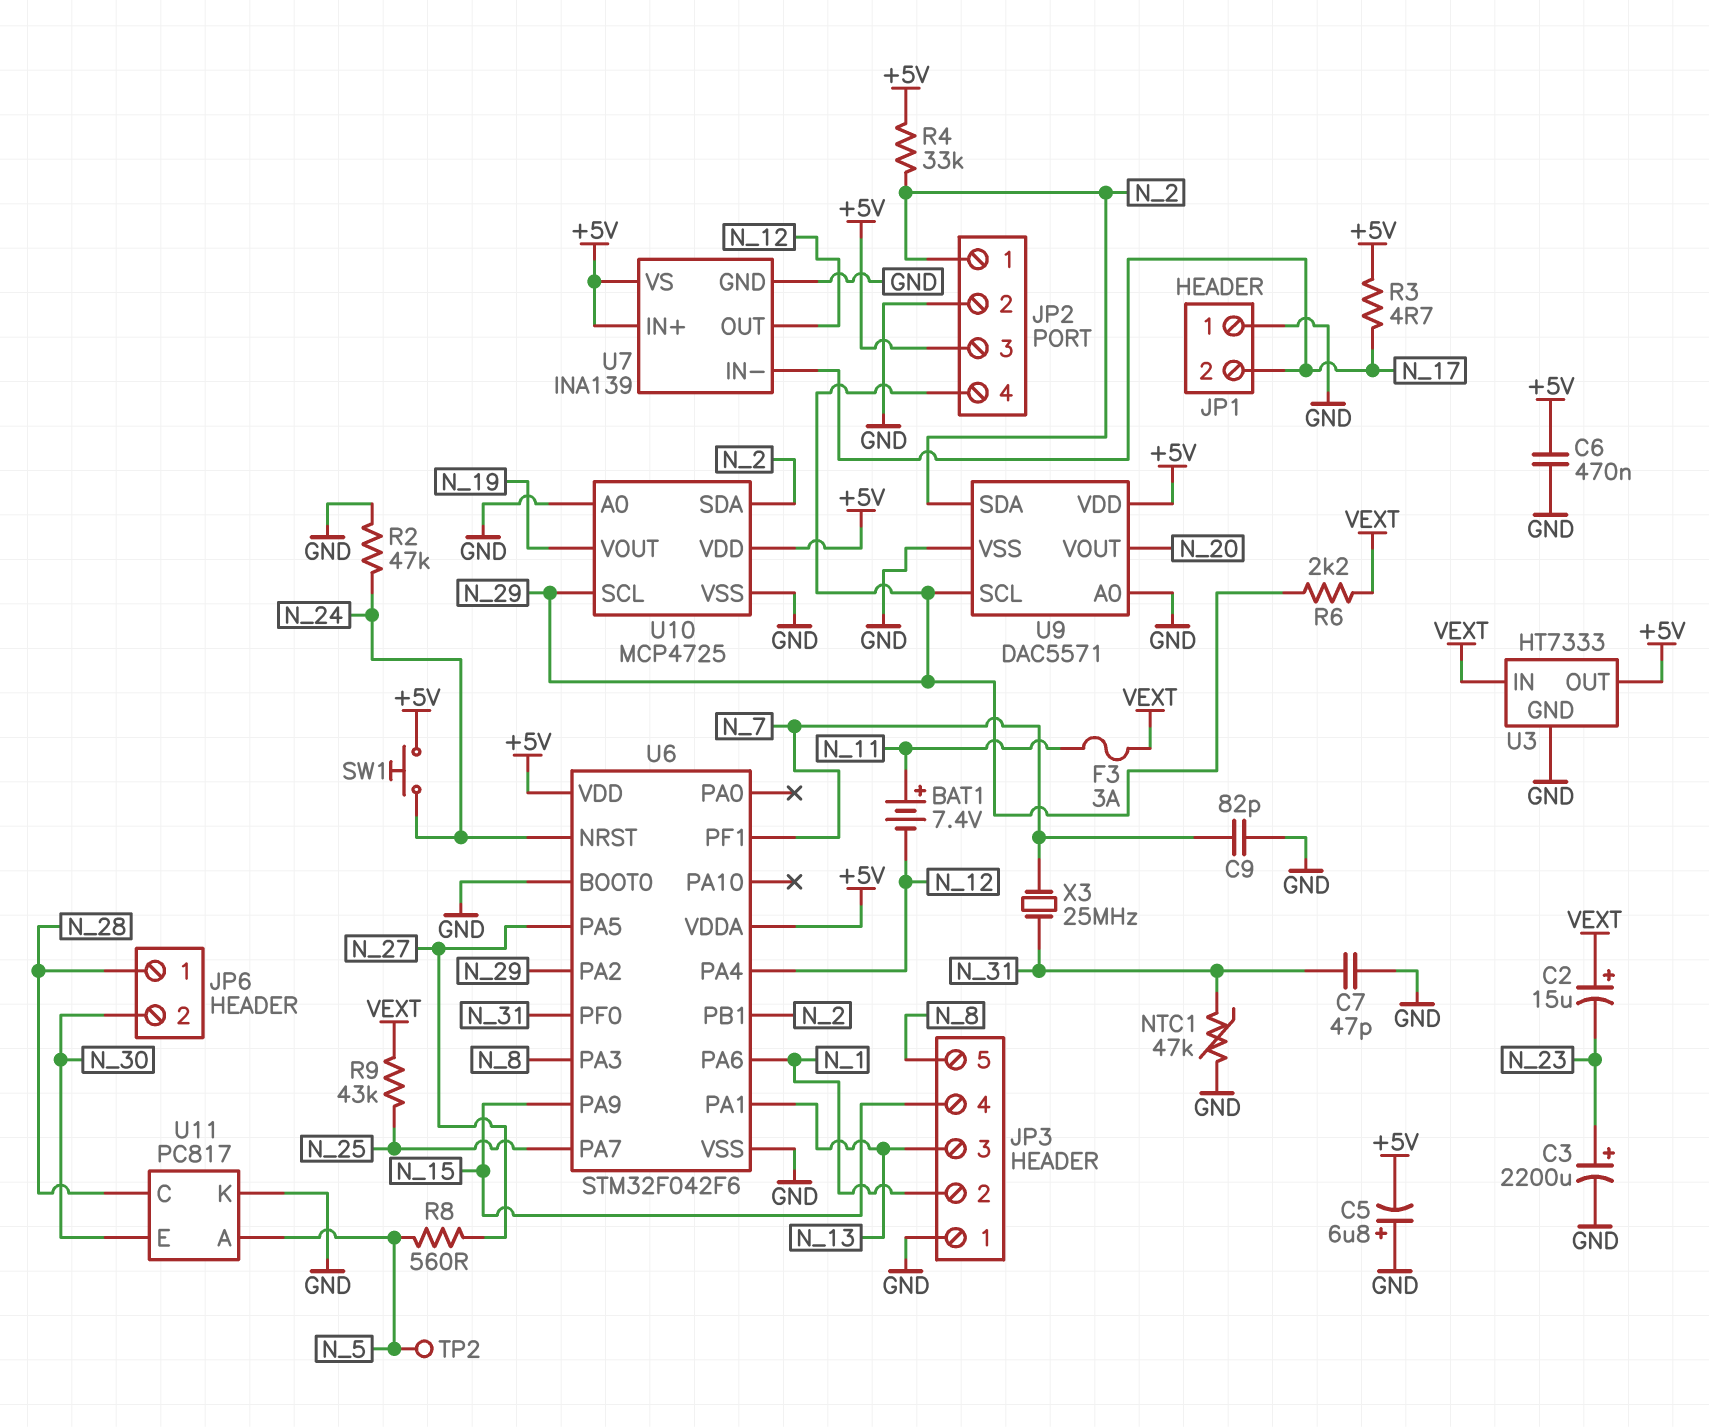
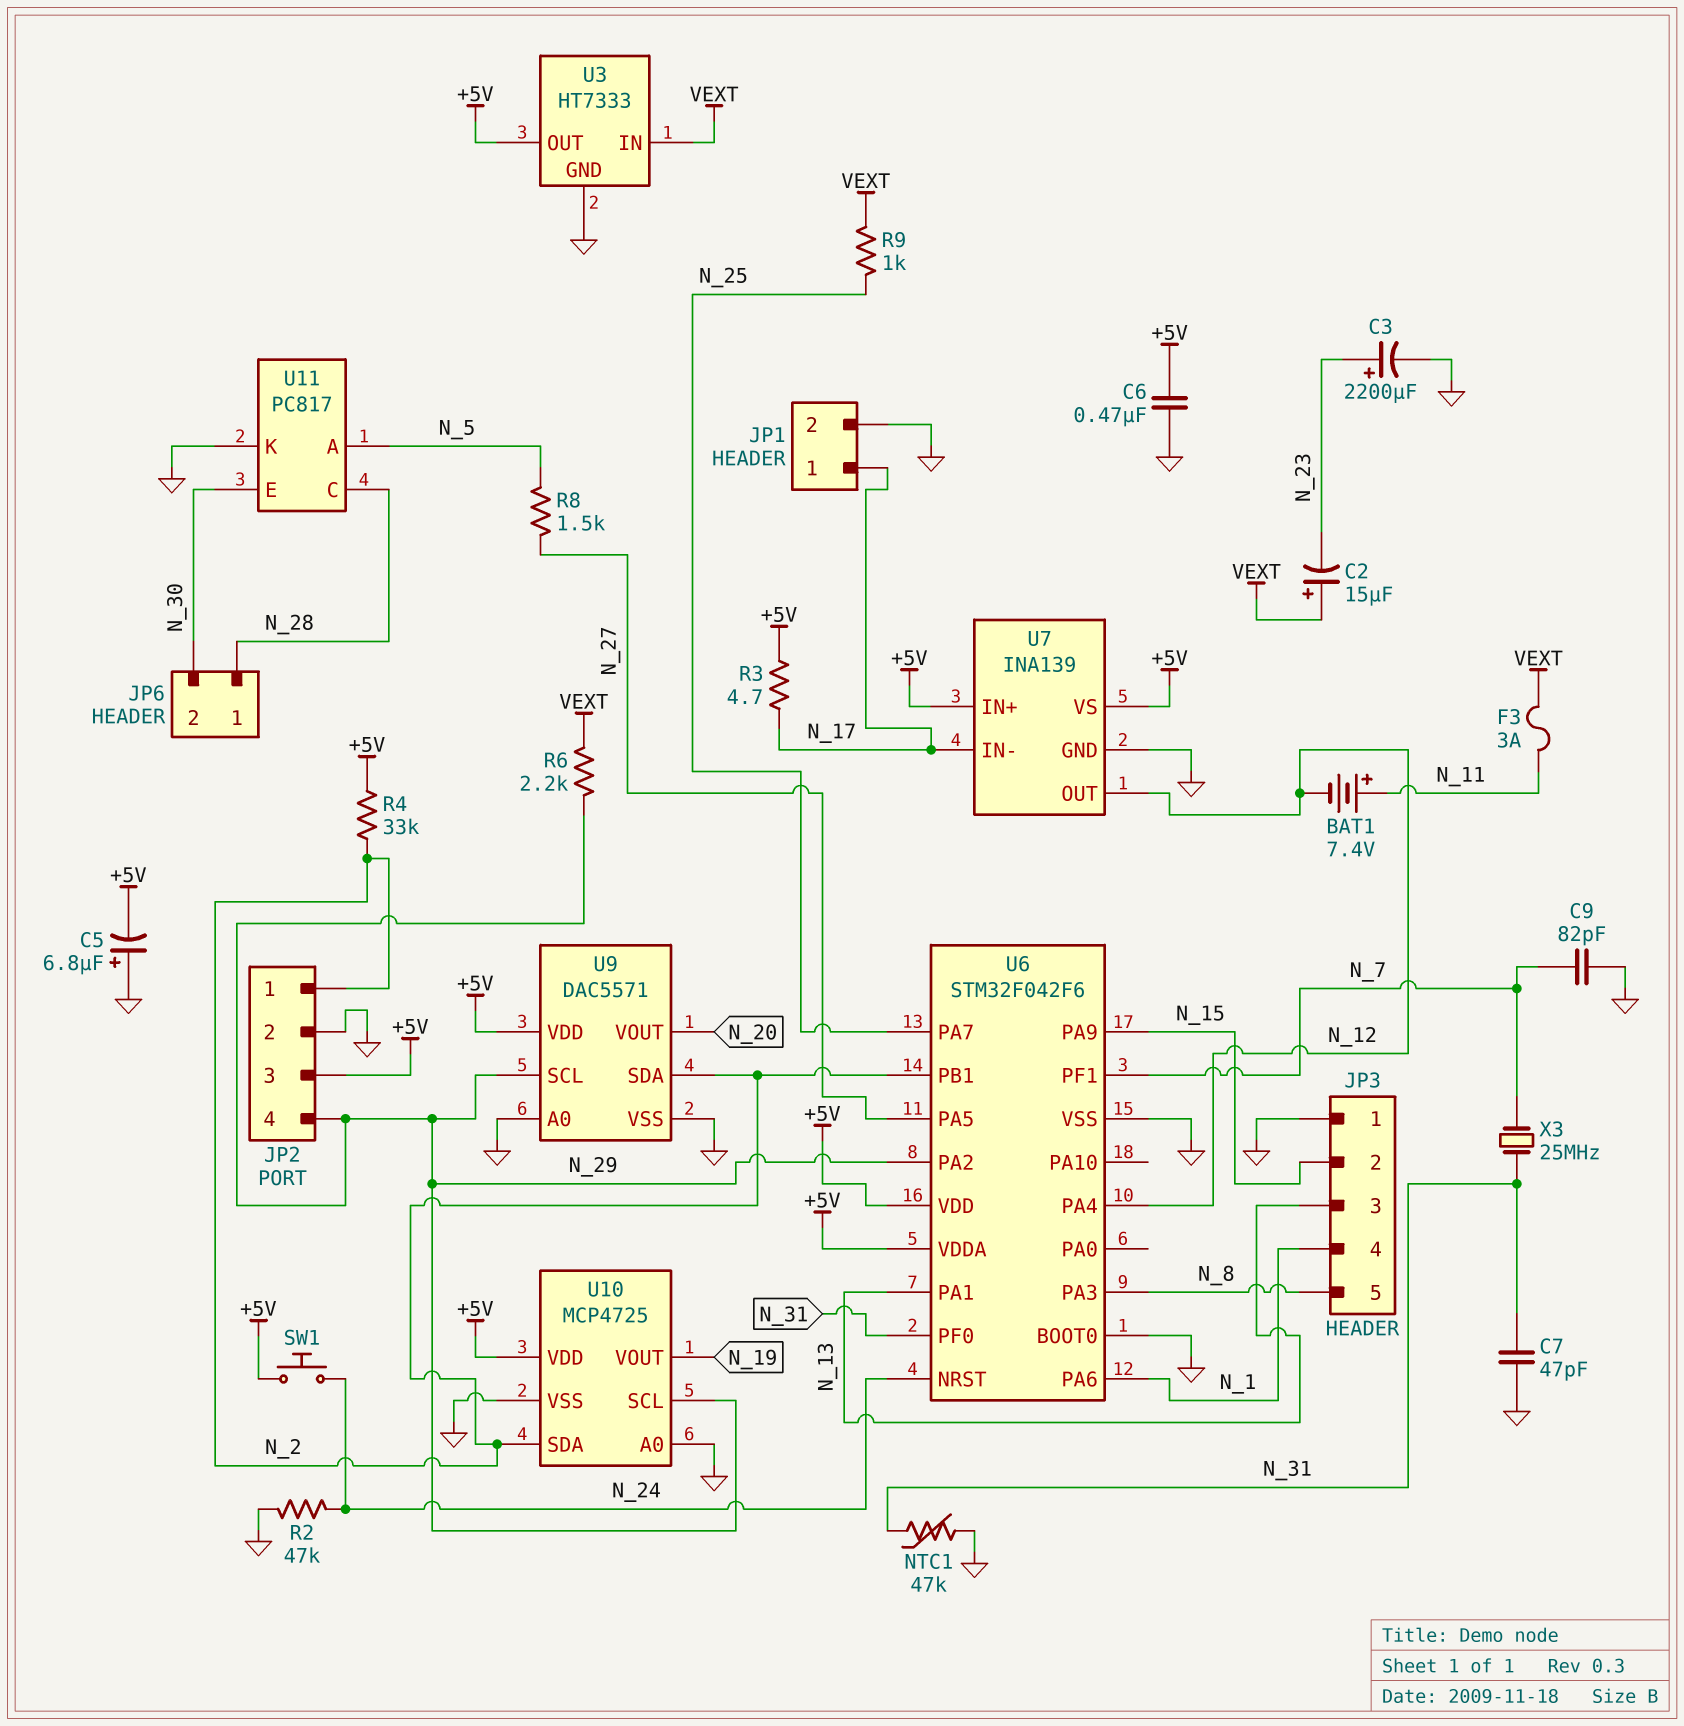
JP1 pin 1: GND -> N_17
JP1 pin 2: N_17 -> GND
JP3 pin 2: N_1 -> N_15
JP3 pin 4: N_15 -> N_1
R8: 560 (N_5, N_27) -> 1.5k (N_5, N_27)
R9: 43k (N_25, VEXT) -> 1k (N_25, VEXT)
TP2: test point (N_5) -> none

